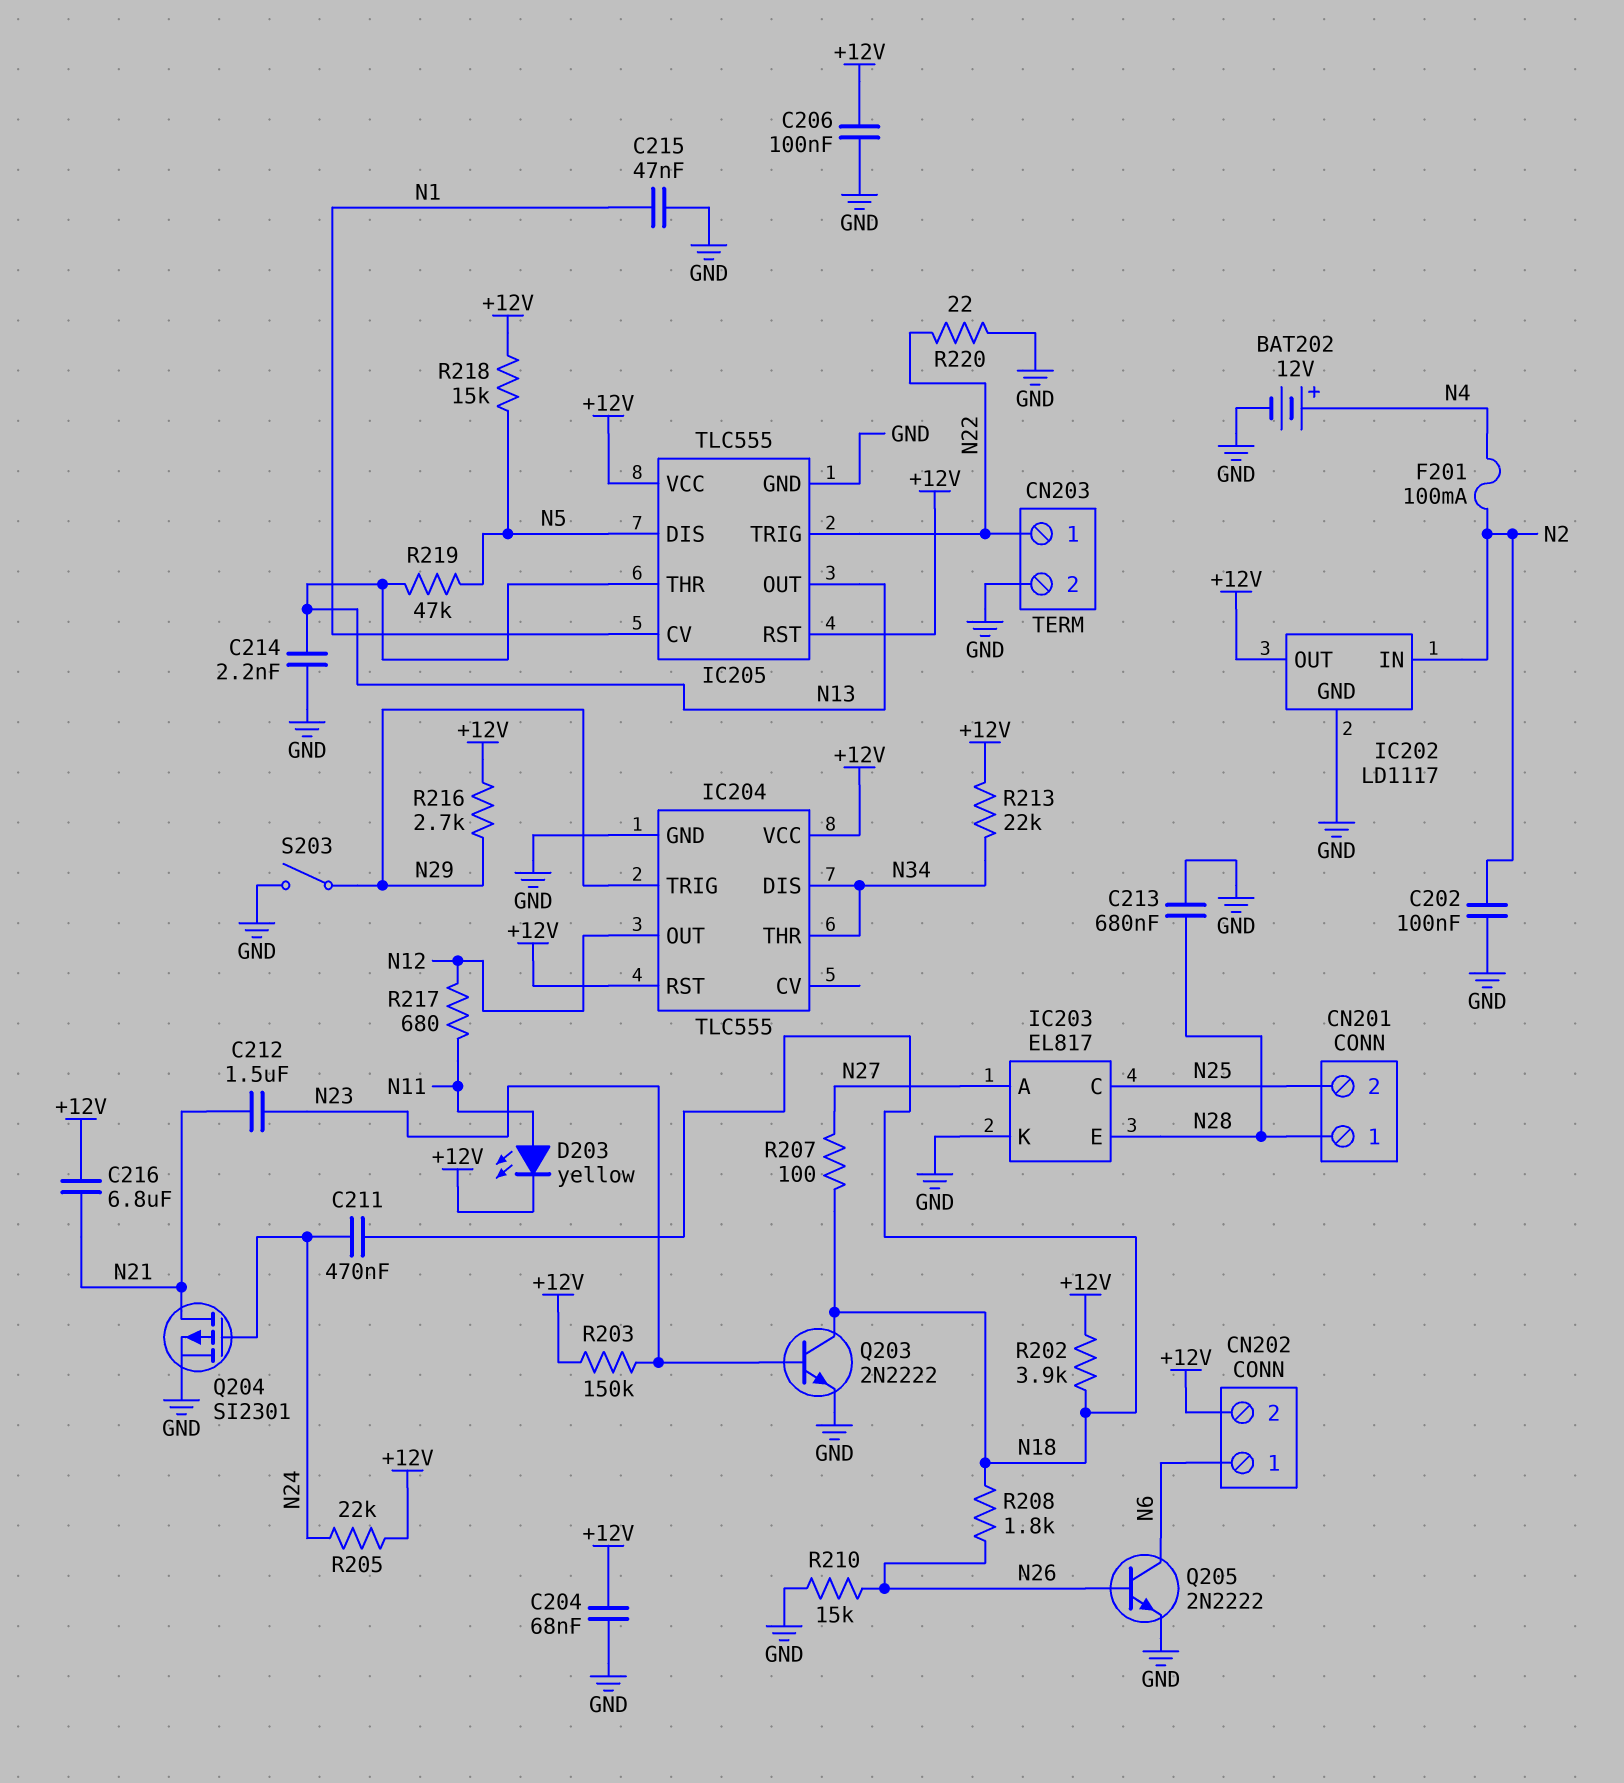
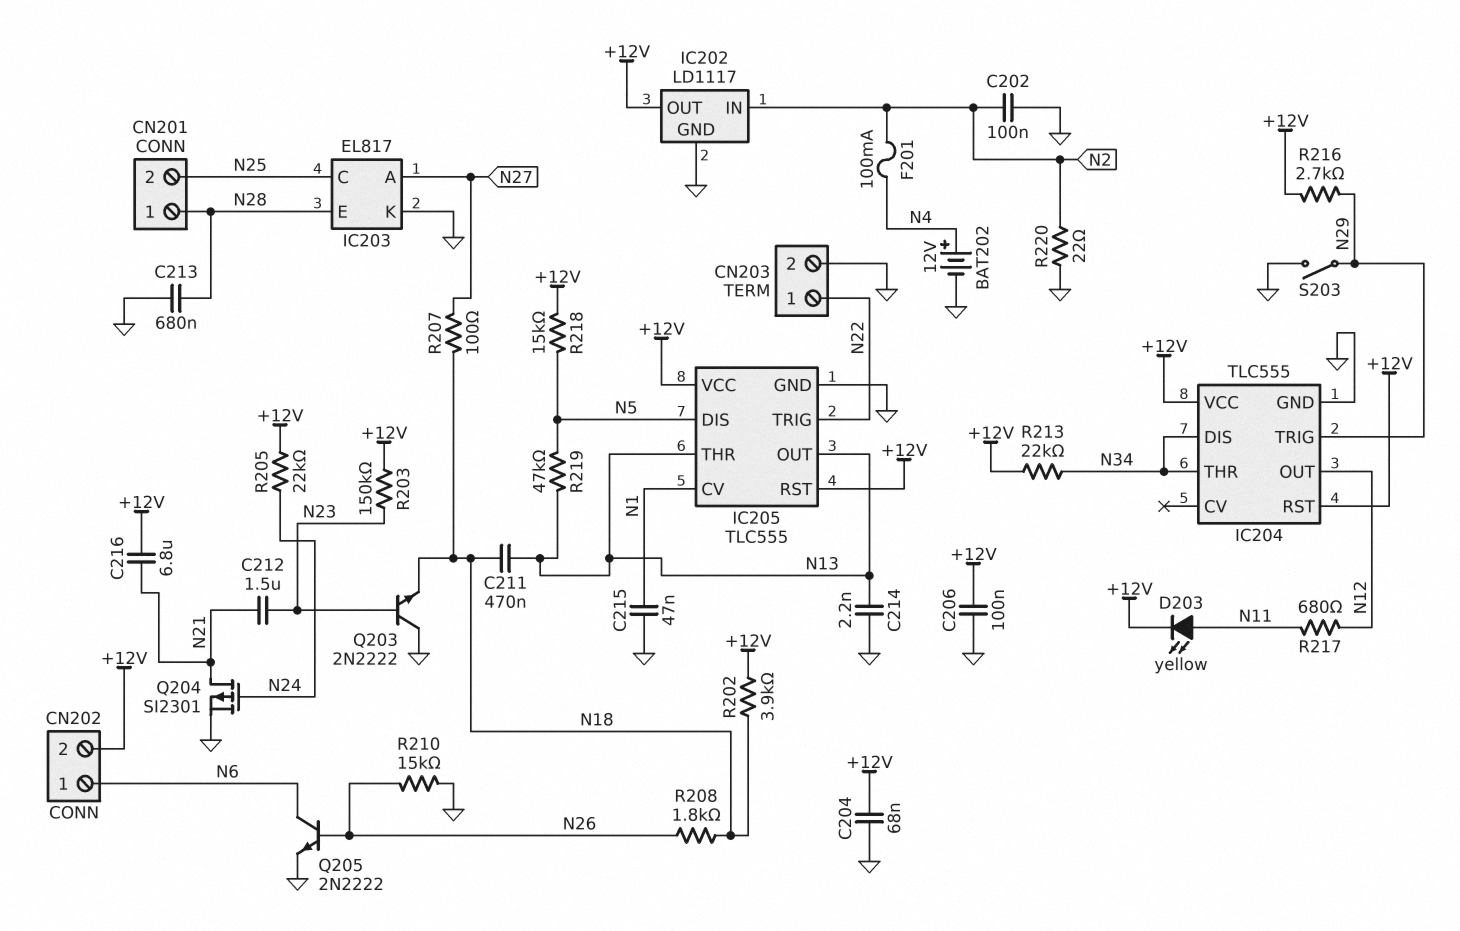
C211: 470nF (N18, N24) -> 470nF (N13, N18)
Q203: NPN 2N2222 (B N23, C N18, E GND) -> NPN 2N2222 (B N23, C GND, E N18)
R220: 22 (GND, N22) -> 22 (GND, N2)

